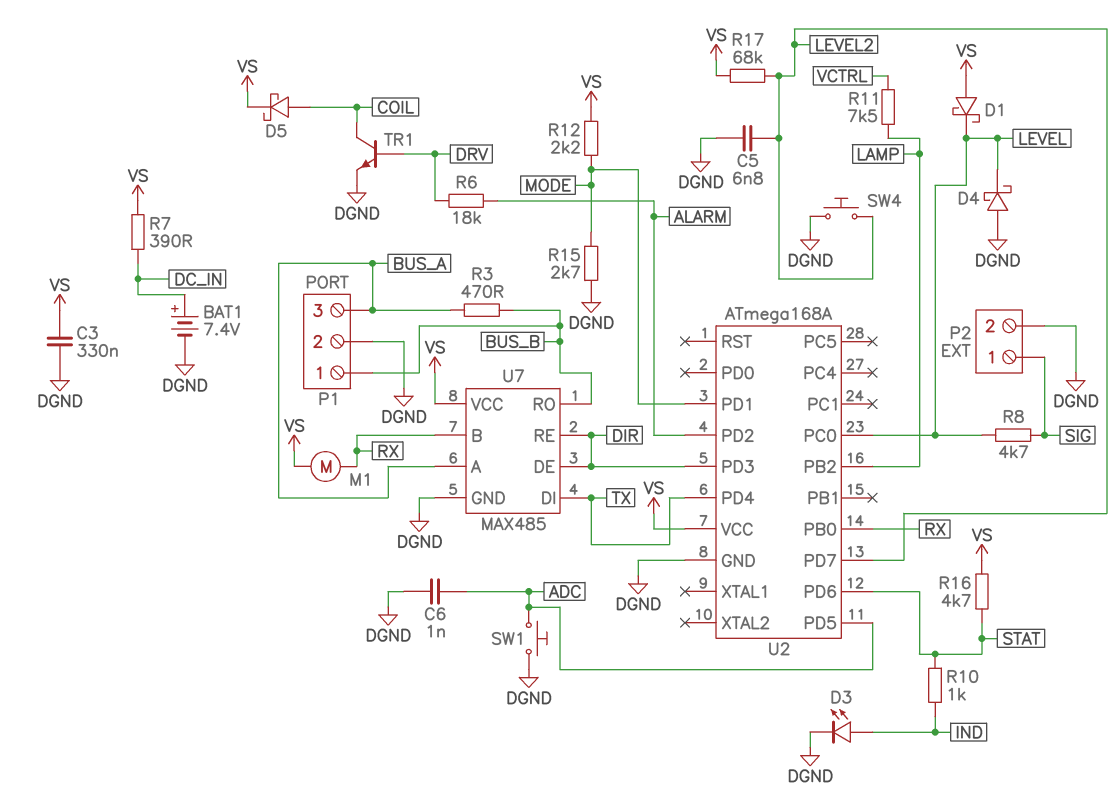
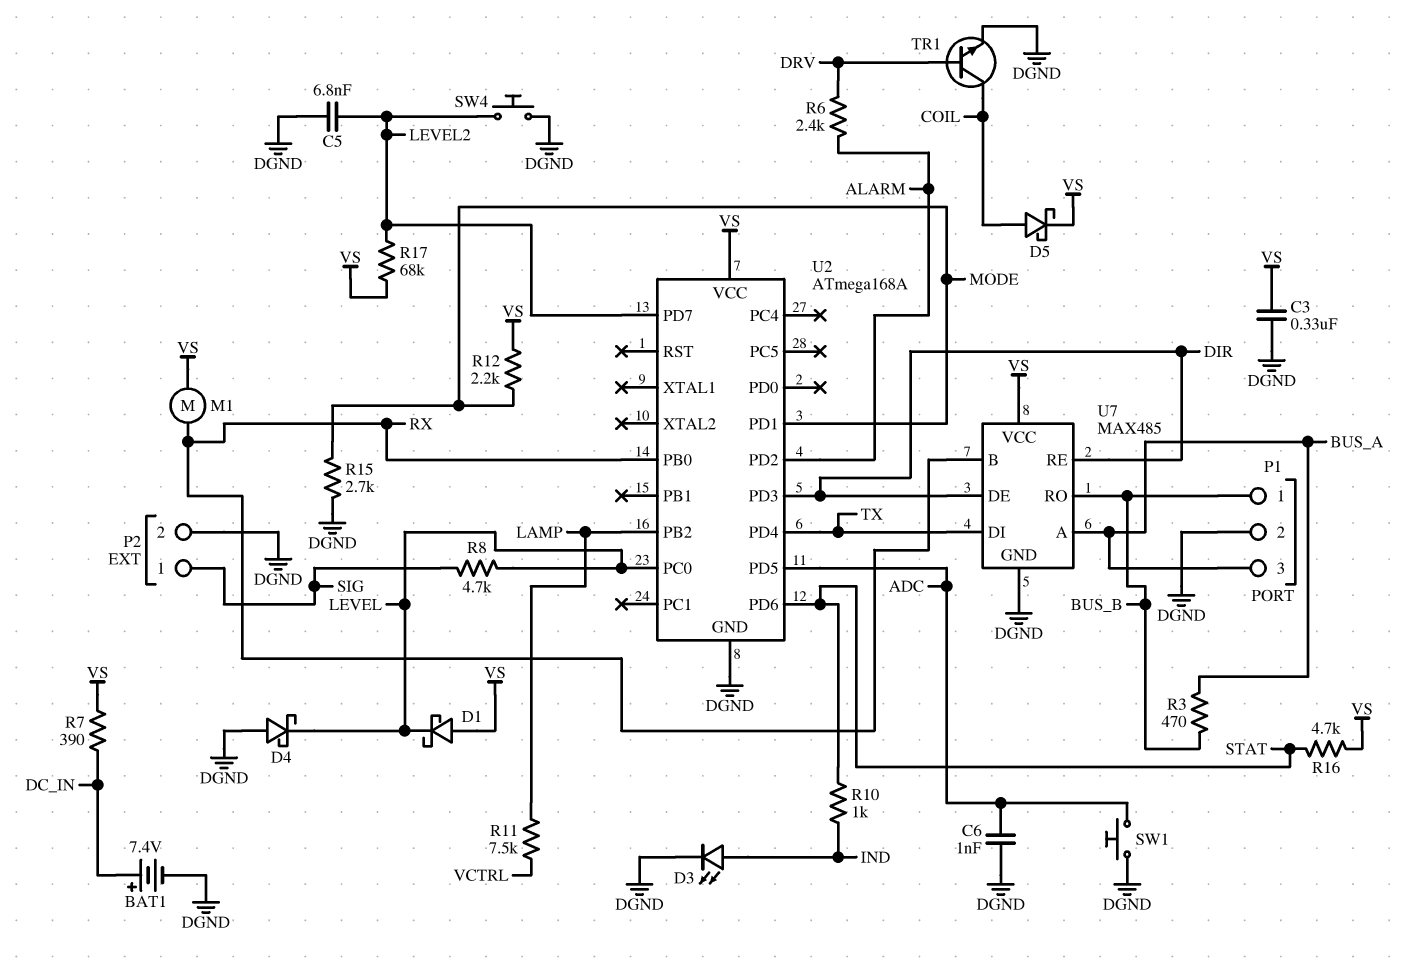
R6: 18k (ALARM, DRV) -> 2.4k (ALARM, DRV)

